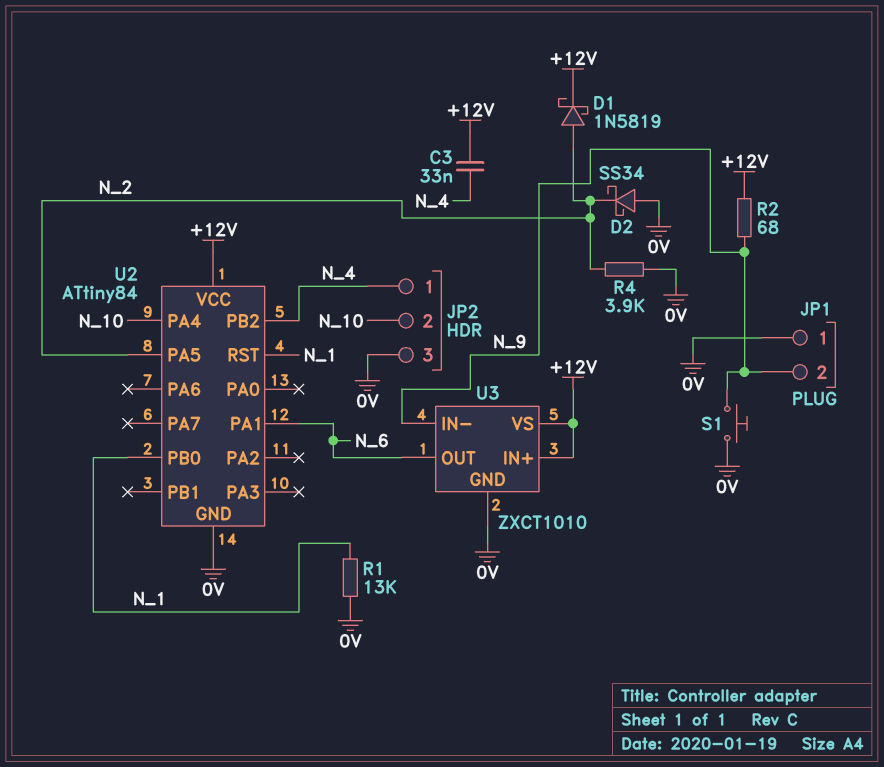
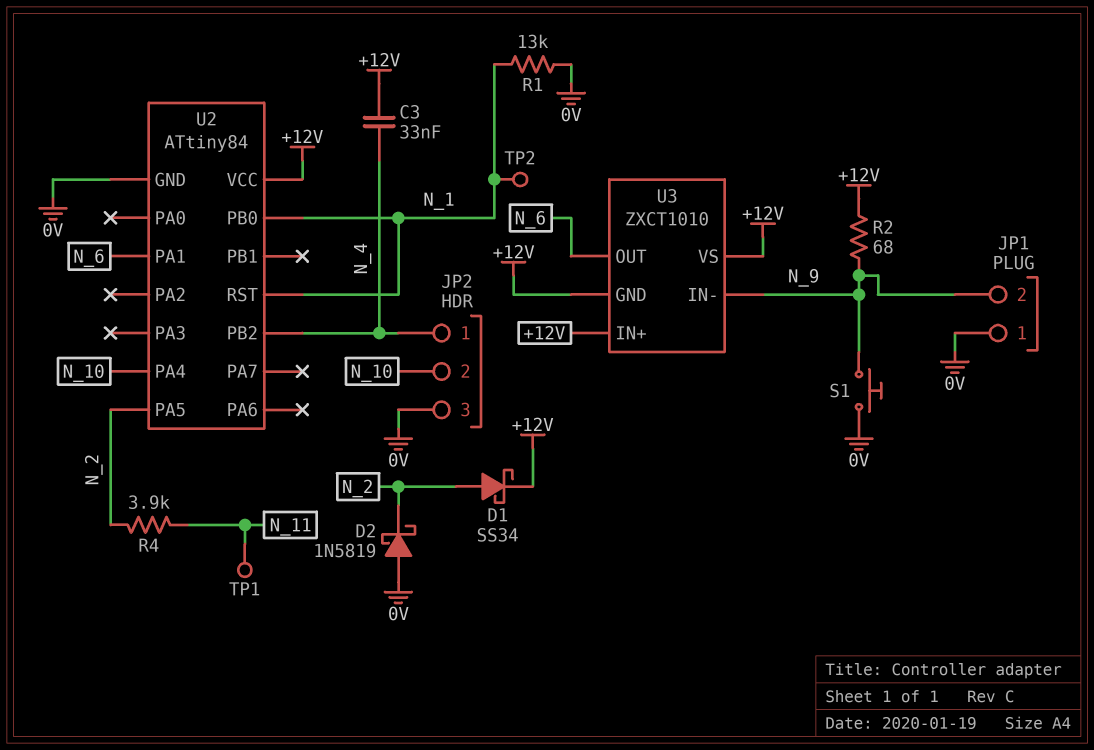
D1: schottky 1N5819 (A N_2, K +12V) -> schottky SS34 (A N_2, K +12V)
D2: schottky SS34 (A 0V, K N_2) -> schottky 1N5819 (A 0V, K N_2)
R4: 3.9k (0V, N_2) -> 3.9k (N_2, N_11)
TP1: none -> test point (N_11)
TP2: none -> test point (N_1)
U3 pin GND: 0V -> +12V

